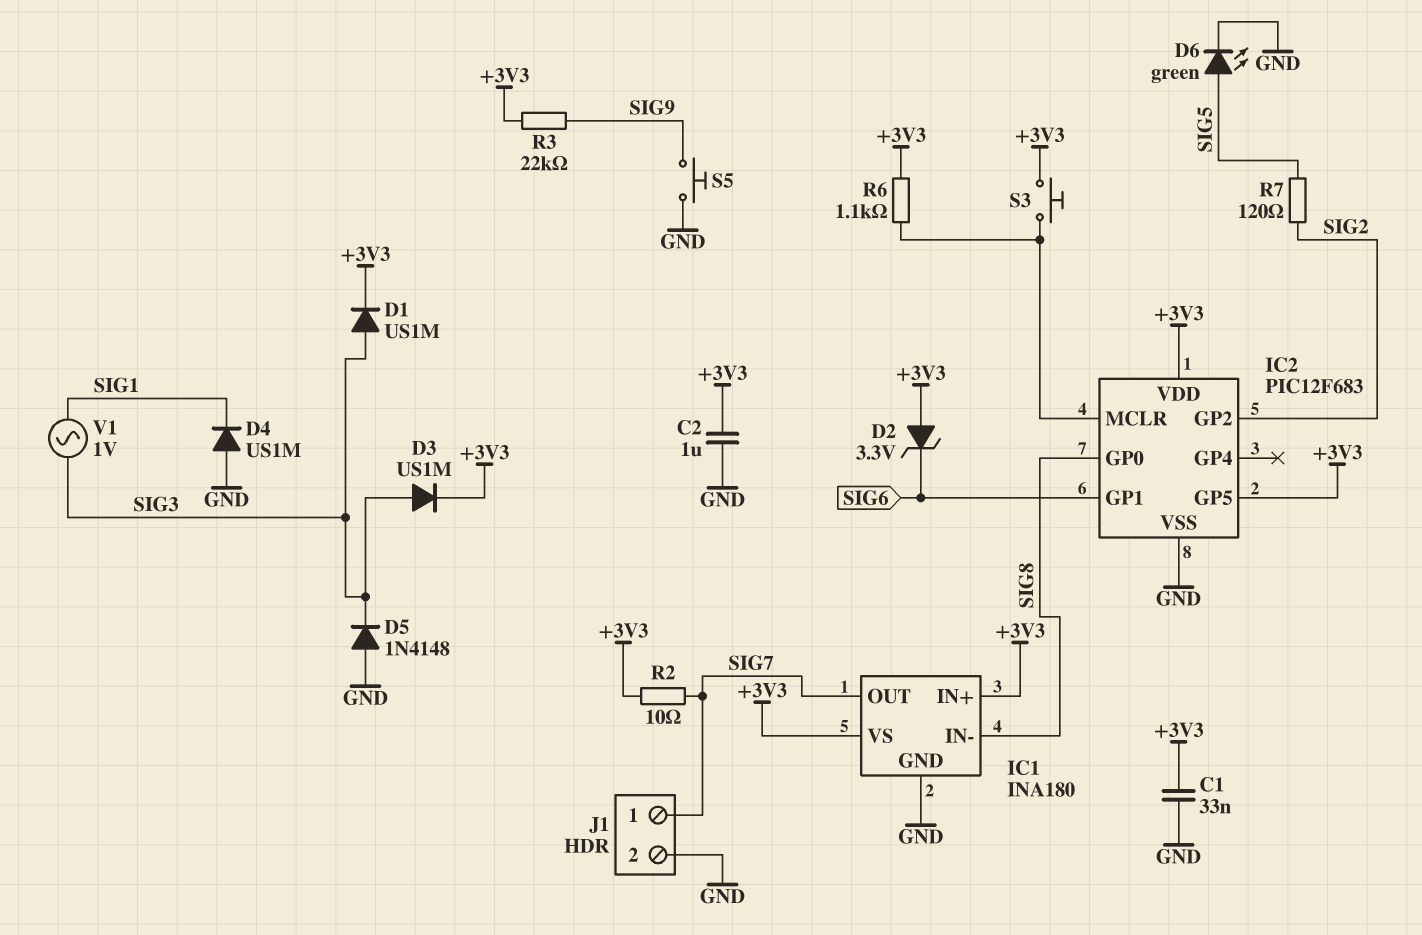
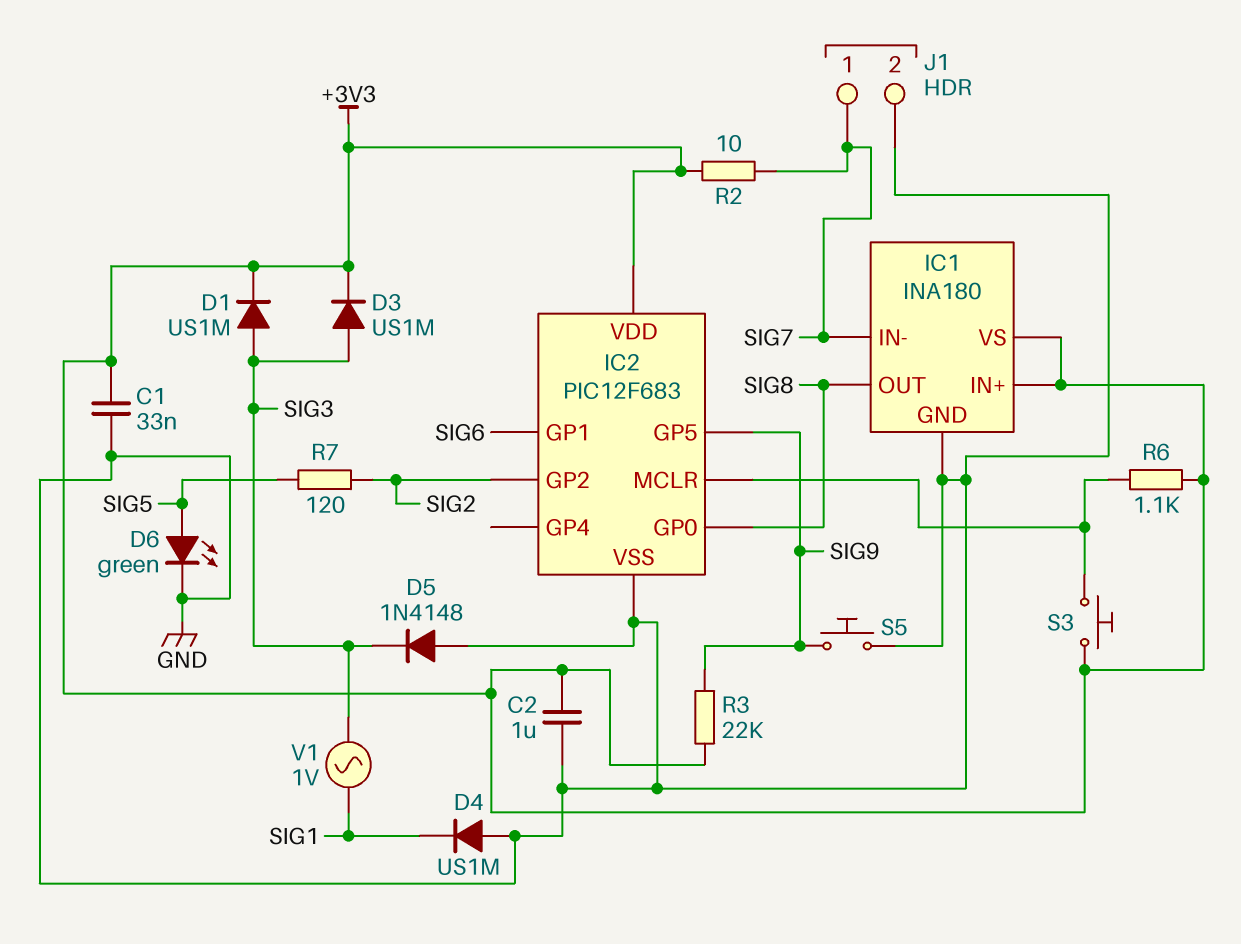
D2: zener 3.3V (A +3V3, K SIG6) -> none
IC1 pin IN-: SIG8 -> SIG7
IC1 pin OUT: SIG7 -> SIG8
IC2 pin GP5: +3V3 -> SIG9

